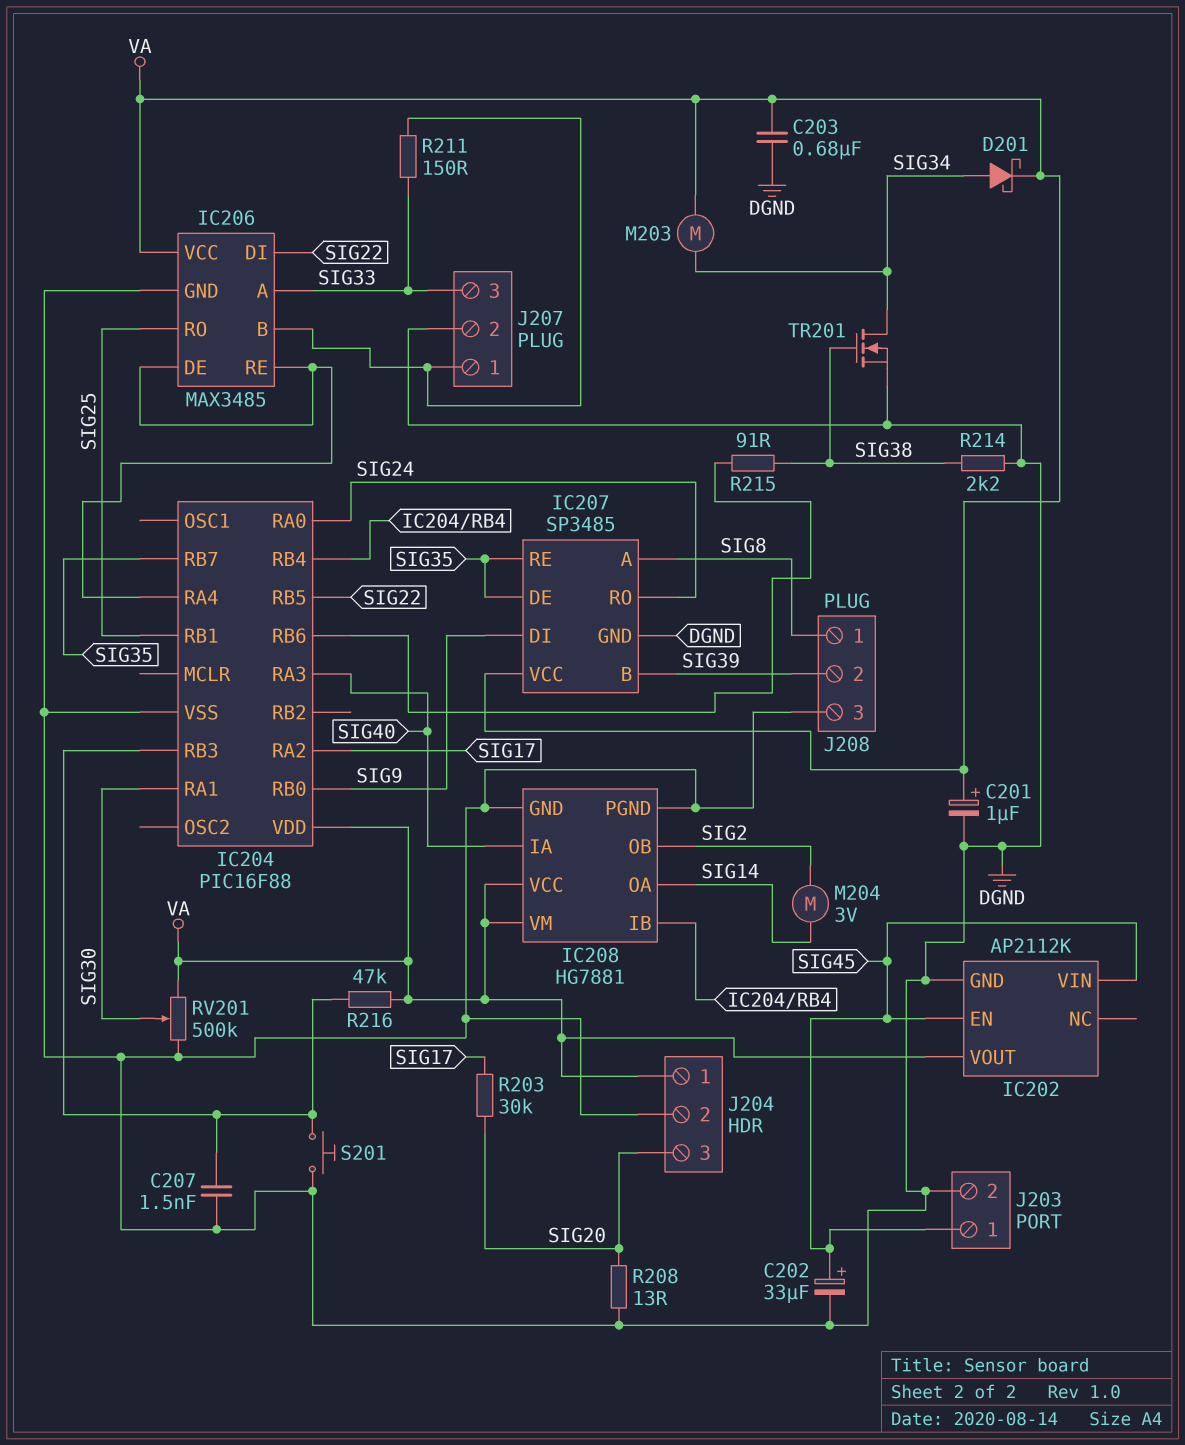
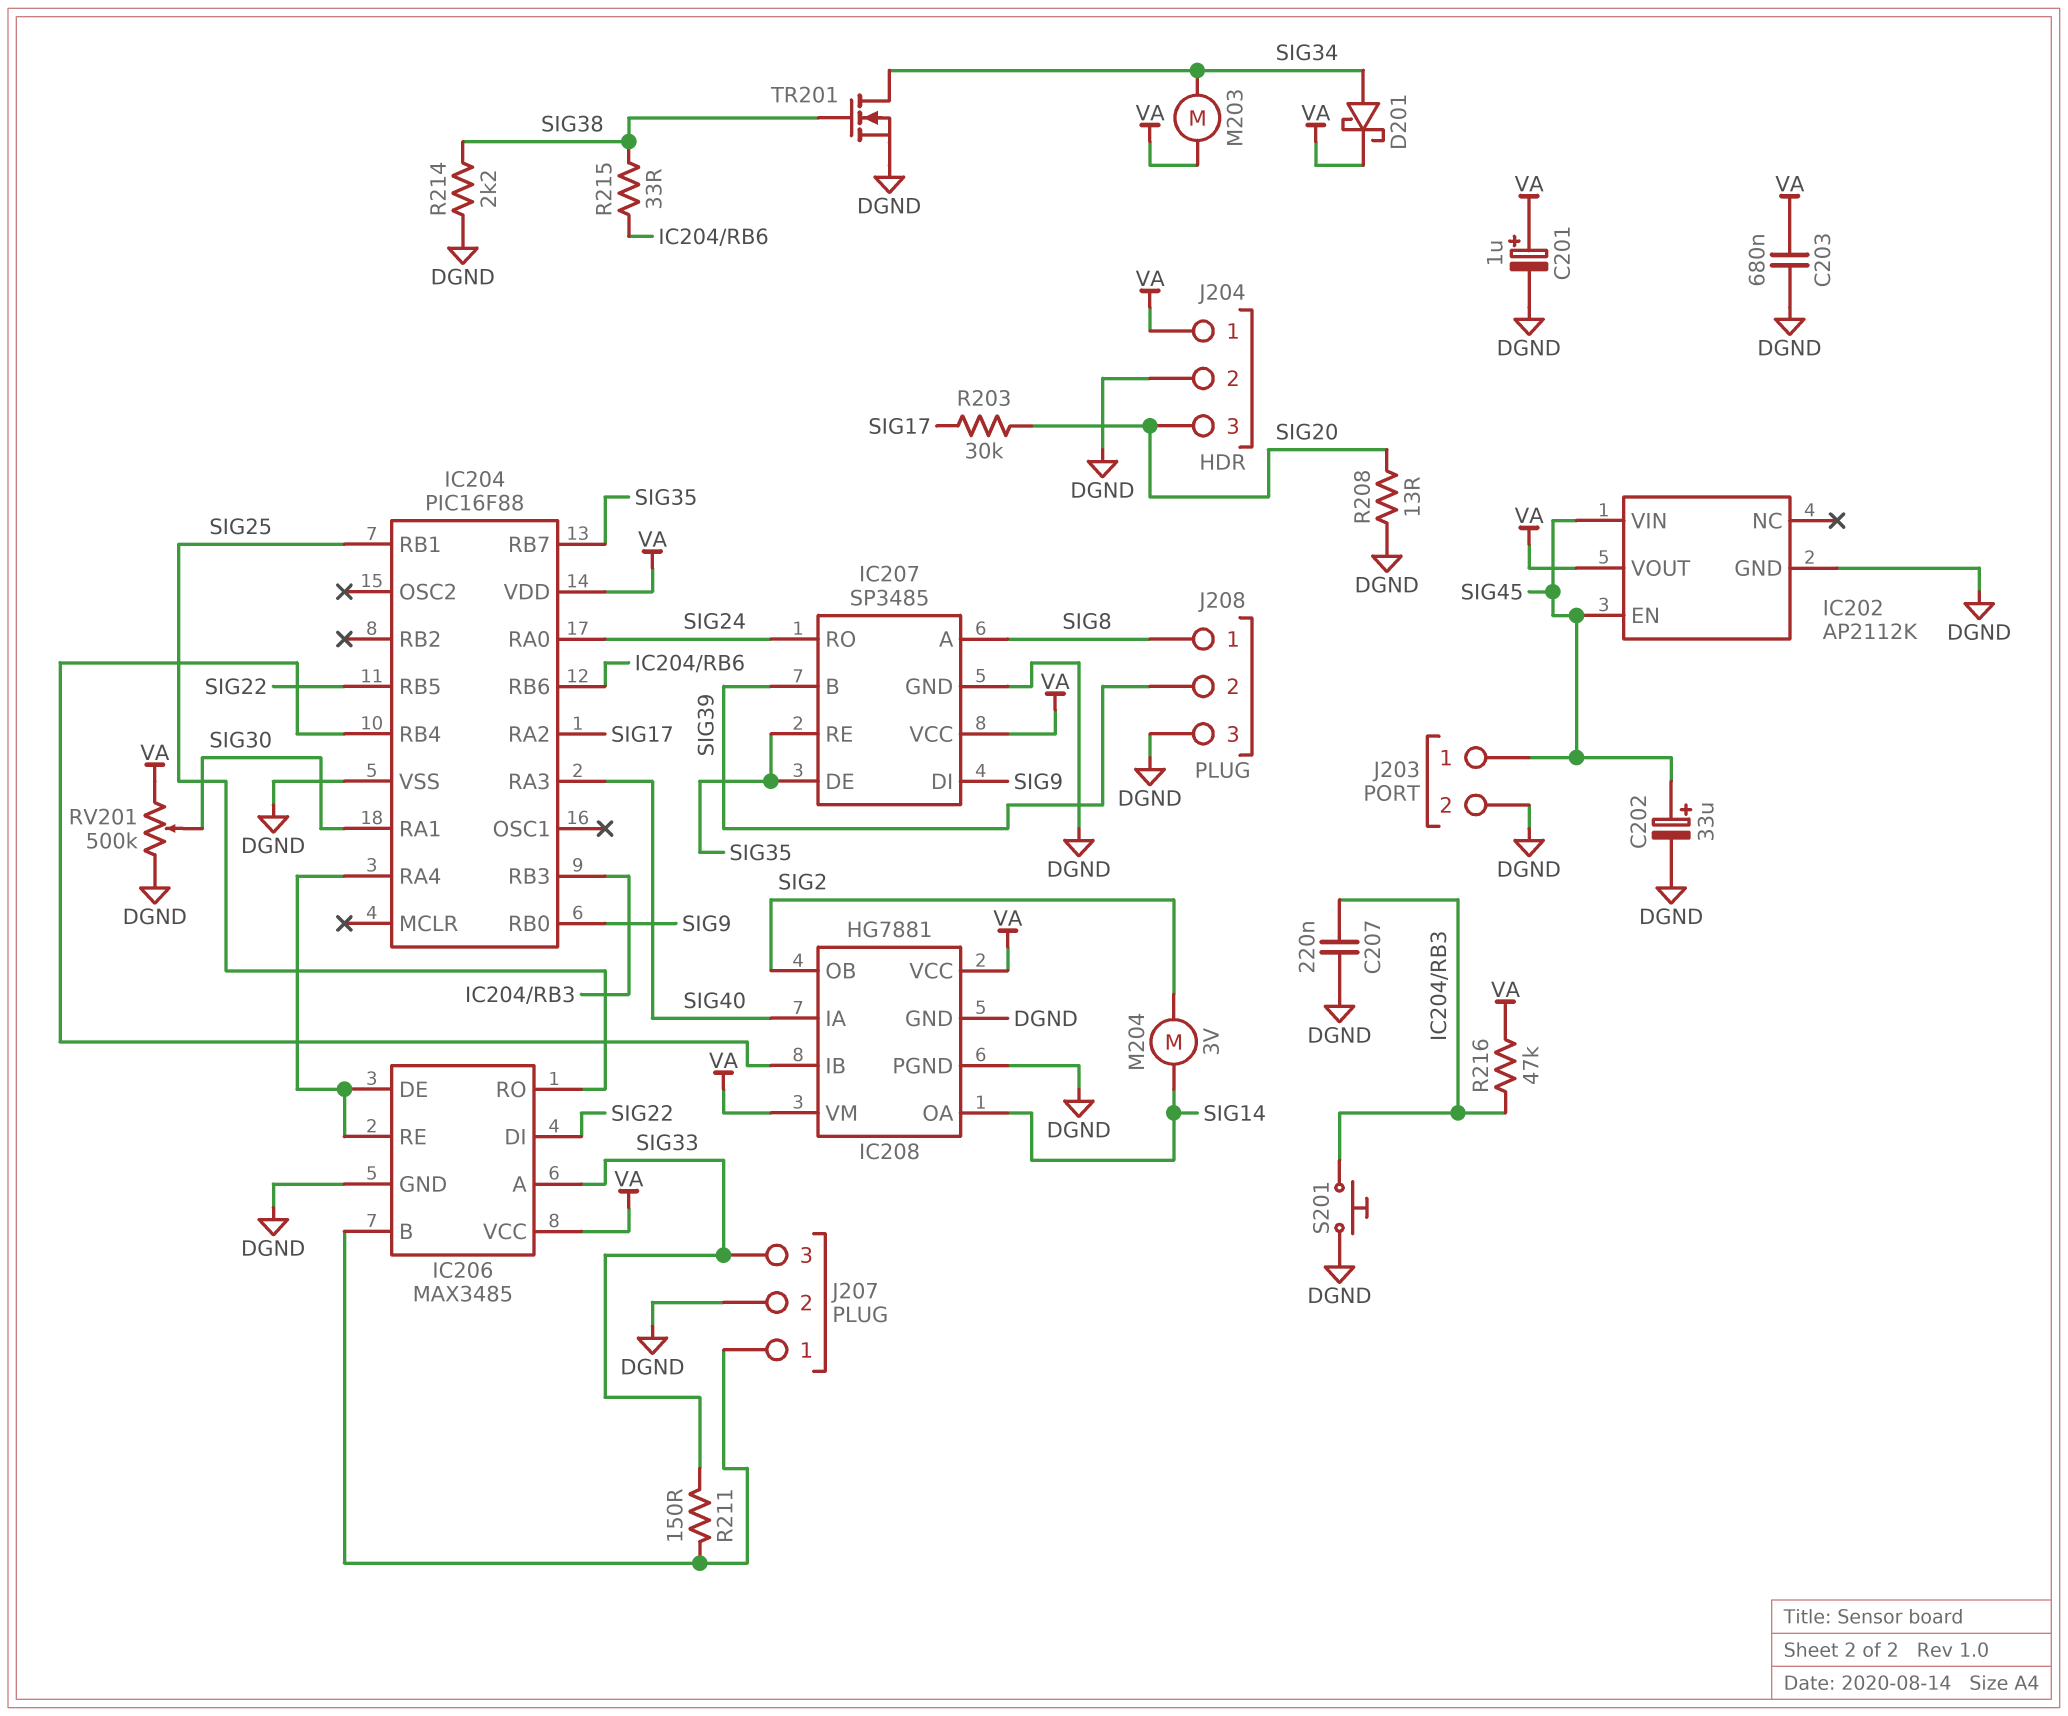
C207: 1.5nF (DGND, IC204/RB3) -> 220nF (DGND, IC204/RB3)
R215: 91 (IC204/RB6, SIG38) -> 33 (IC204/RB6, SIG38)

